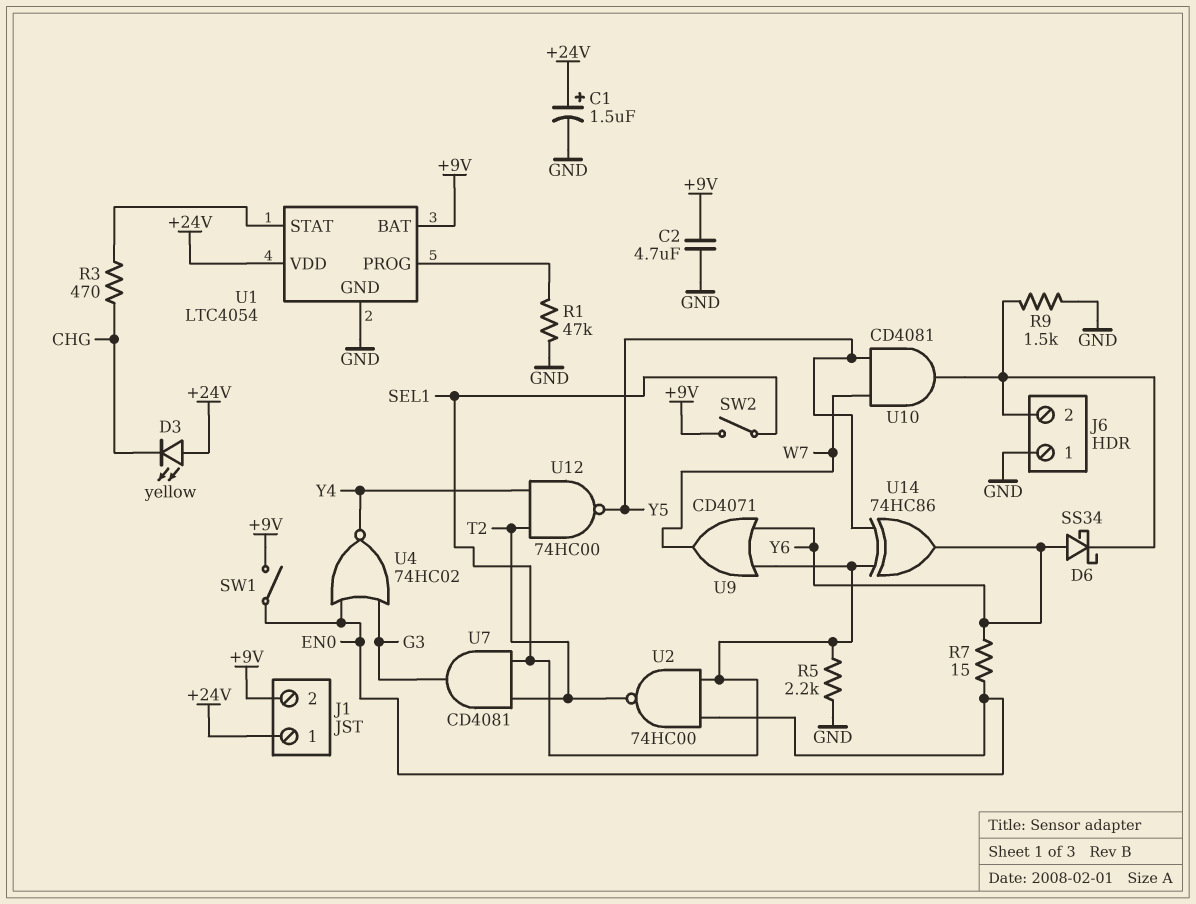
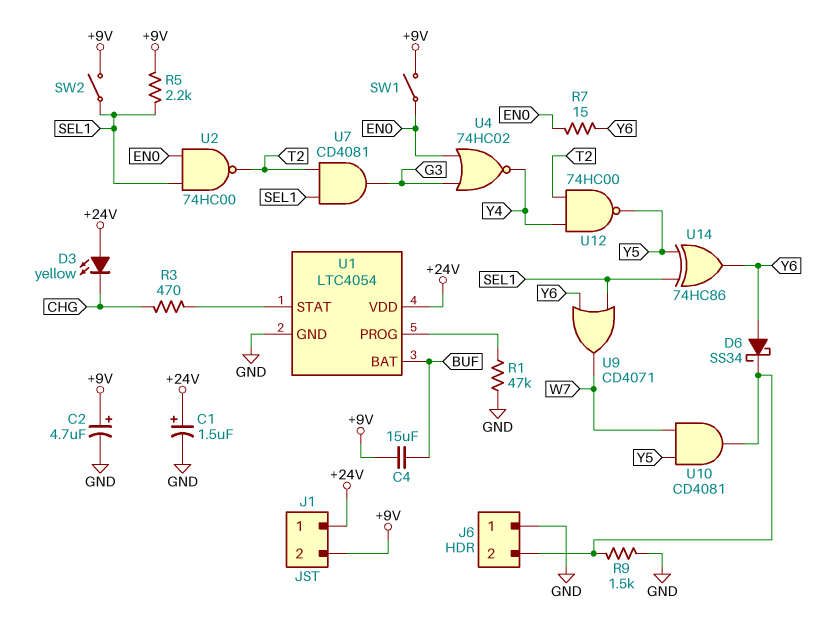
C2: 4.7uF (+9V, GND) -> 4.7uF (plus +9V, minus GND)
C4: none -> 15uF (+9V, BUF)
R5: 2.2k (GND, SEL1) -> 2.2k (+9V, SEL1)
U1 pin BAT: +9V -> BUF

